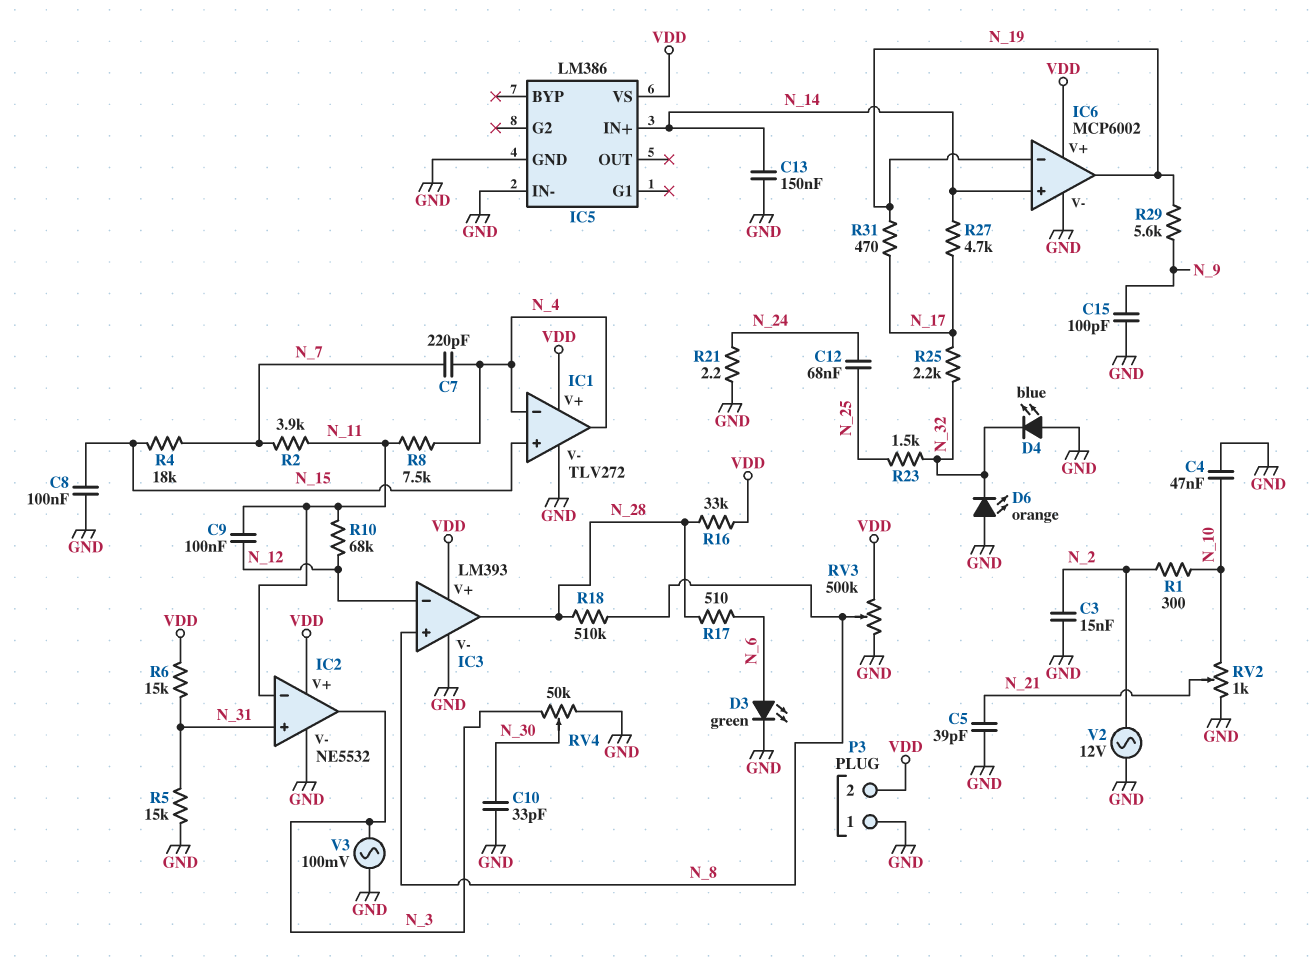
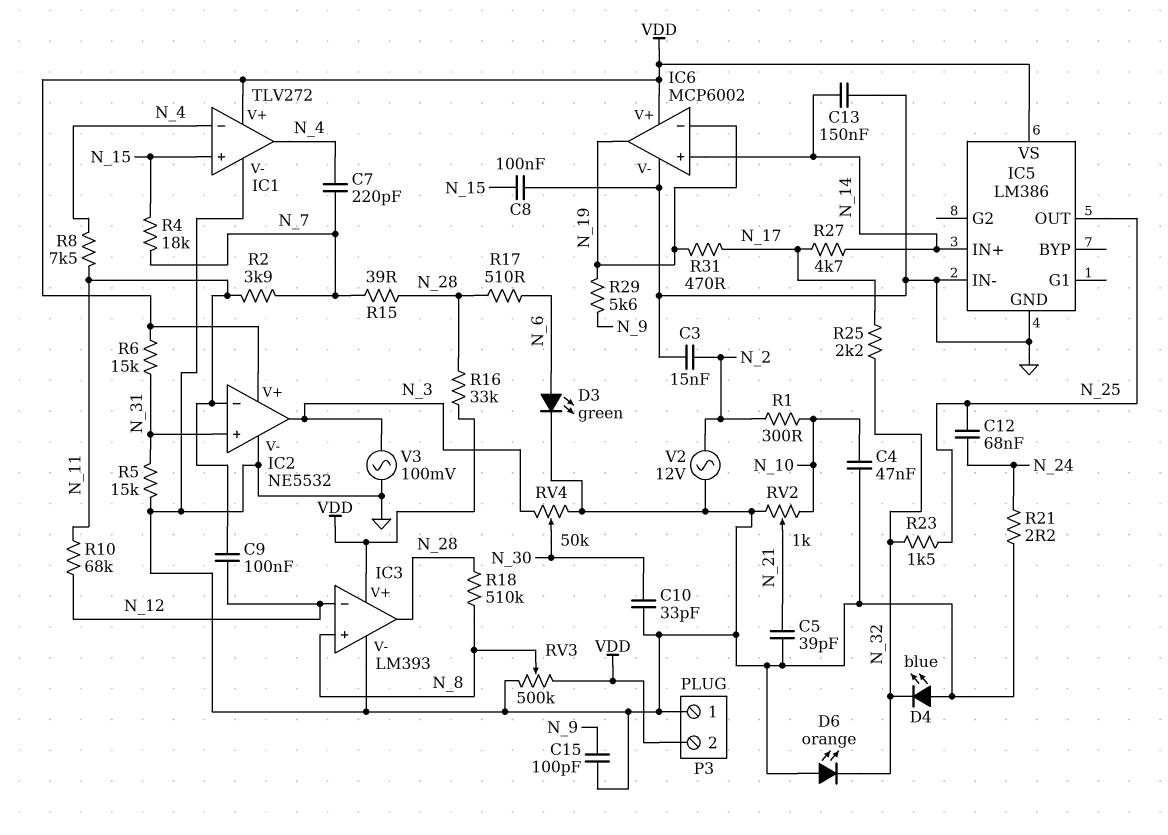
IC5 pin OUT: none -> N_25
R15: none -> 39 (N_7, N_28)

